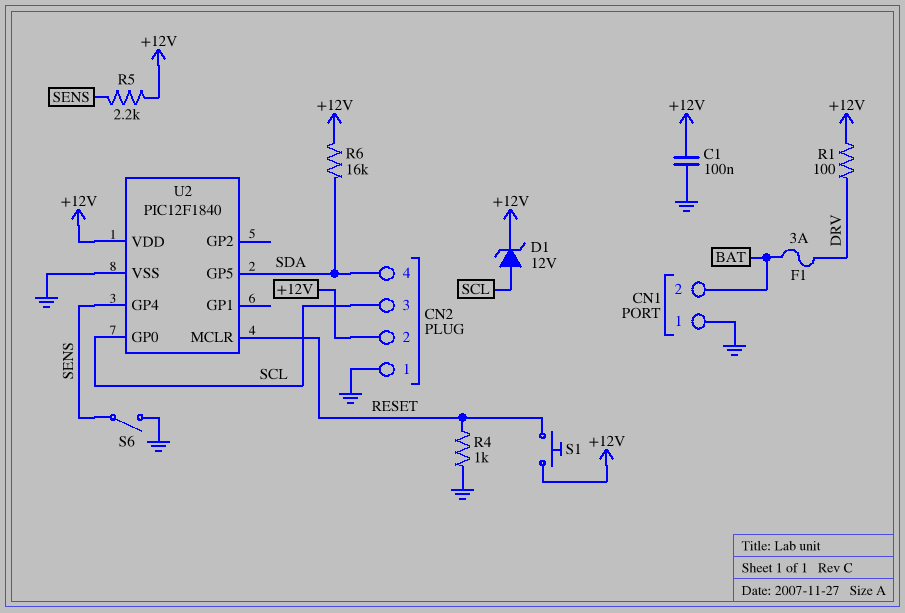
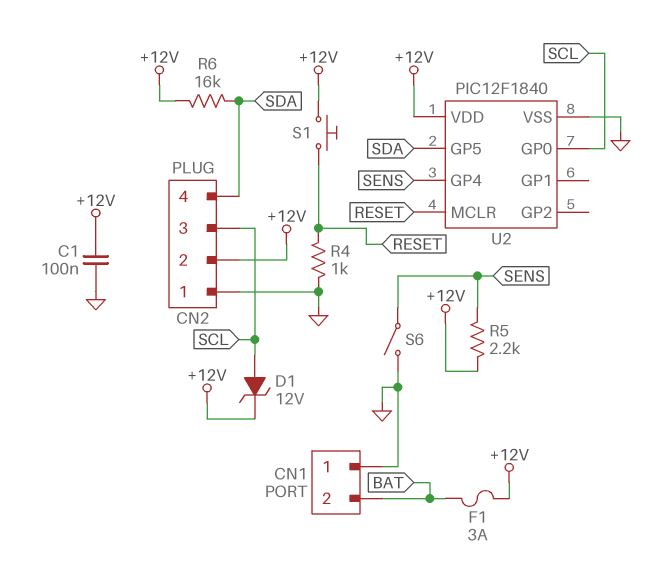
F1: 3A (BAT, DRV) -> 3A (+12V, BAT)
R1: 100 (+12V, DRV) -> none

